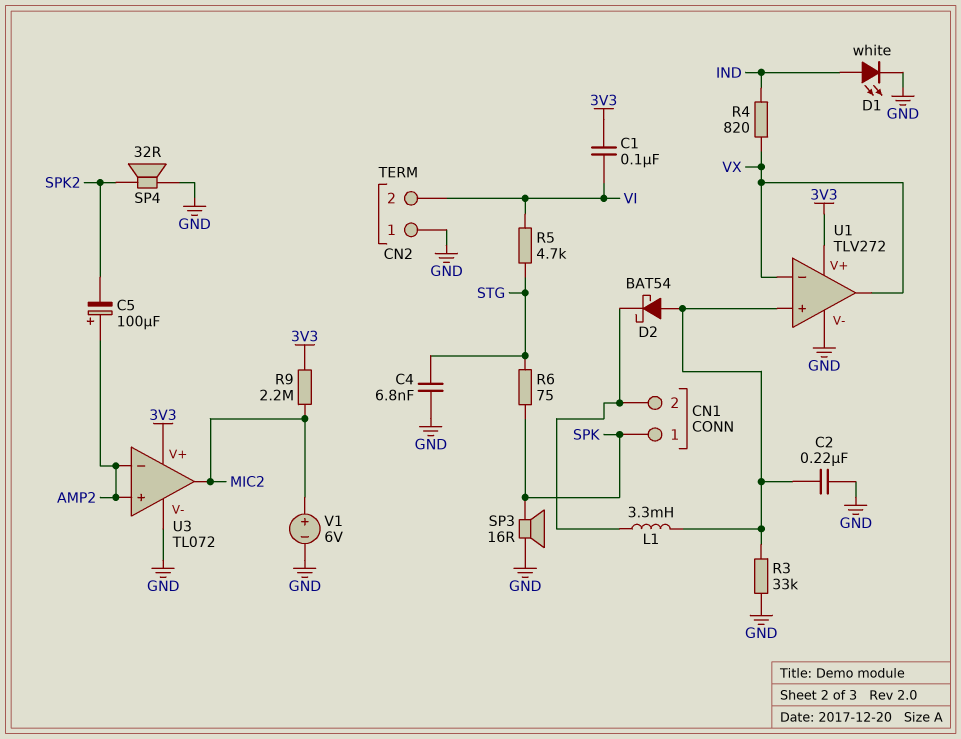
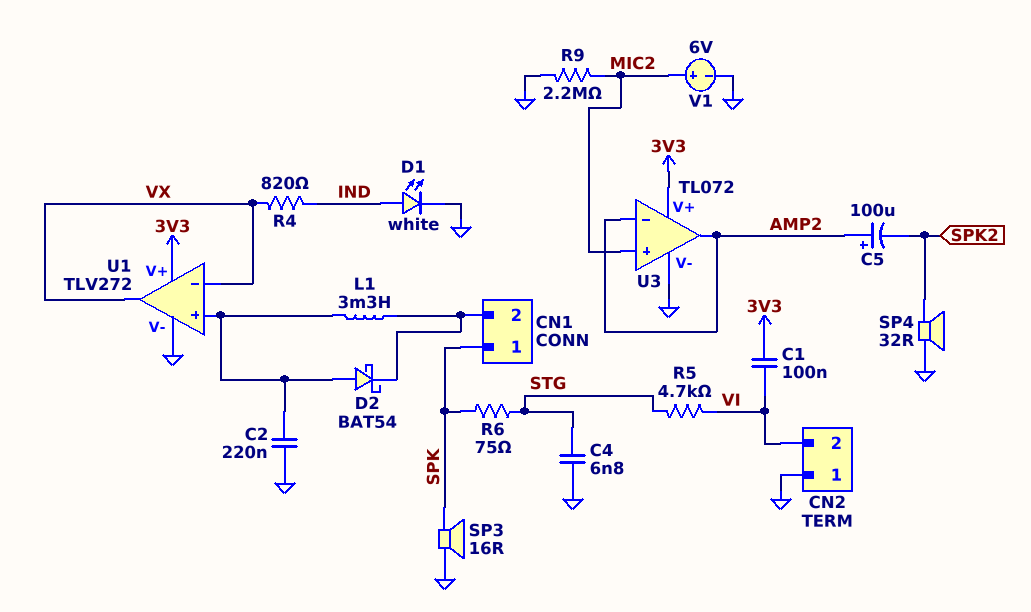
R3: 33k (GND, U1/in+) -> none
R9: 2.2M (3V3, MIC2) -> 2.2M (GND, MIC2)
U3 pin in+: AMP2 -> MIC2
U3 pin out: MIC2 -> AMP2

